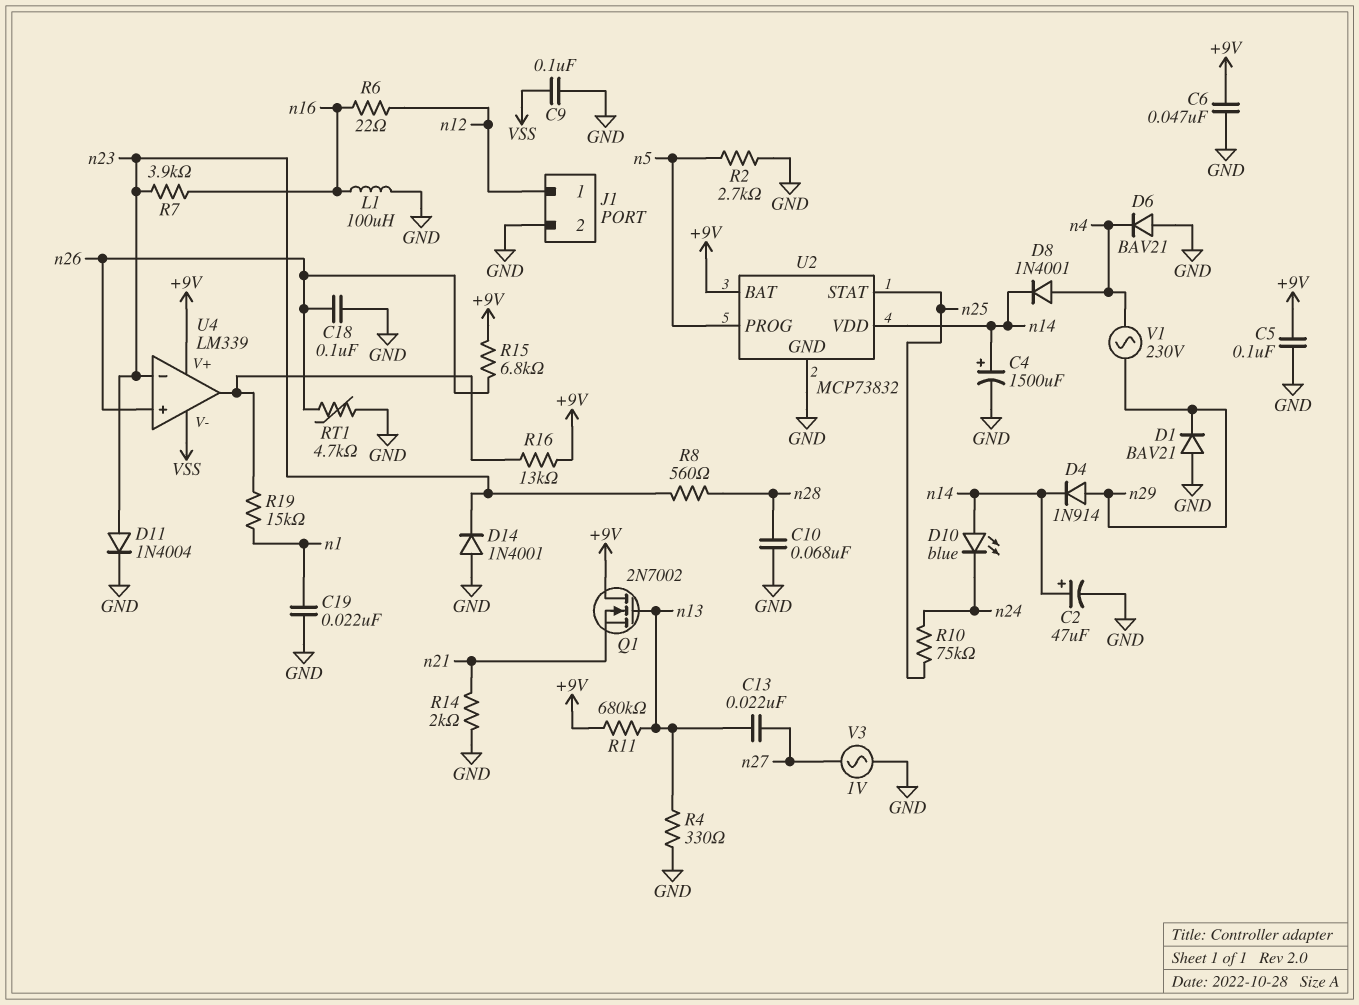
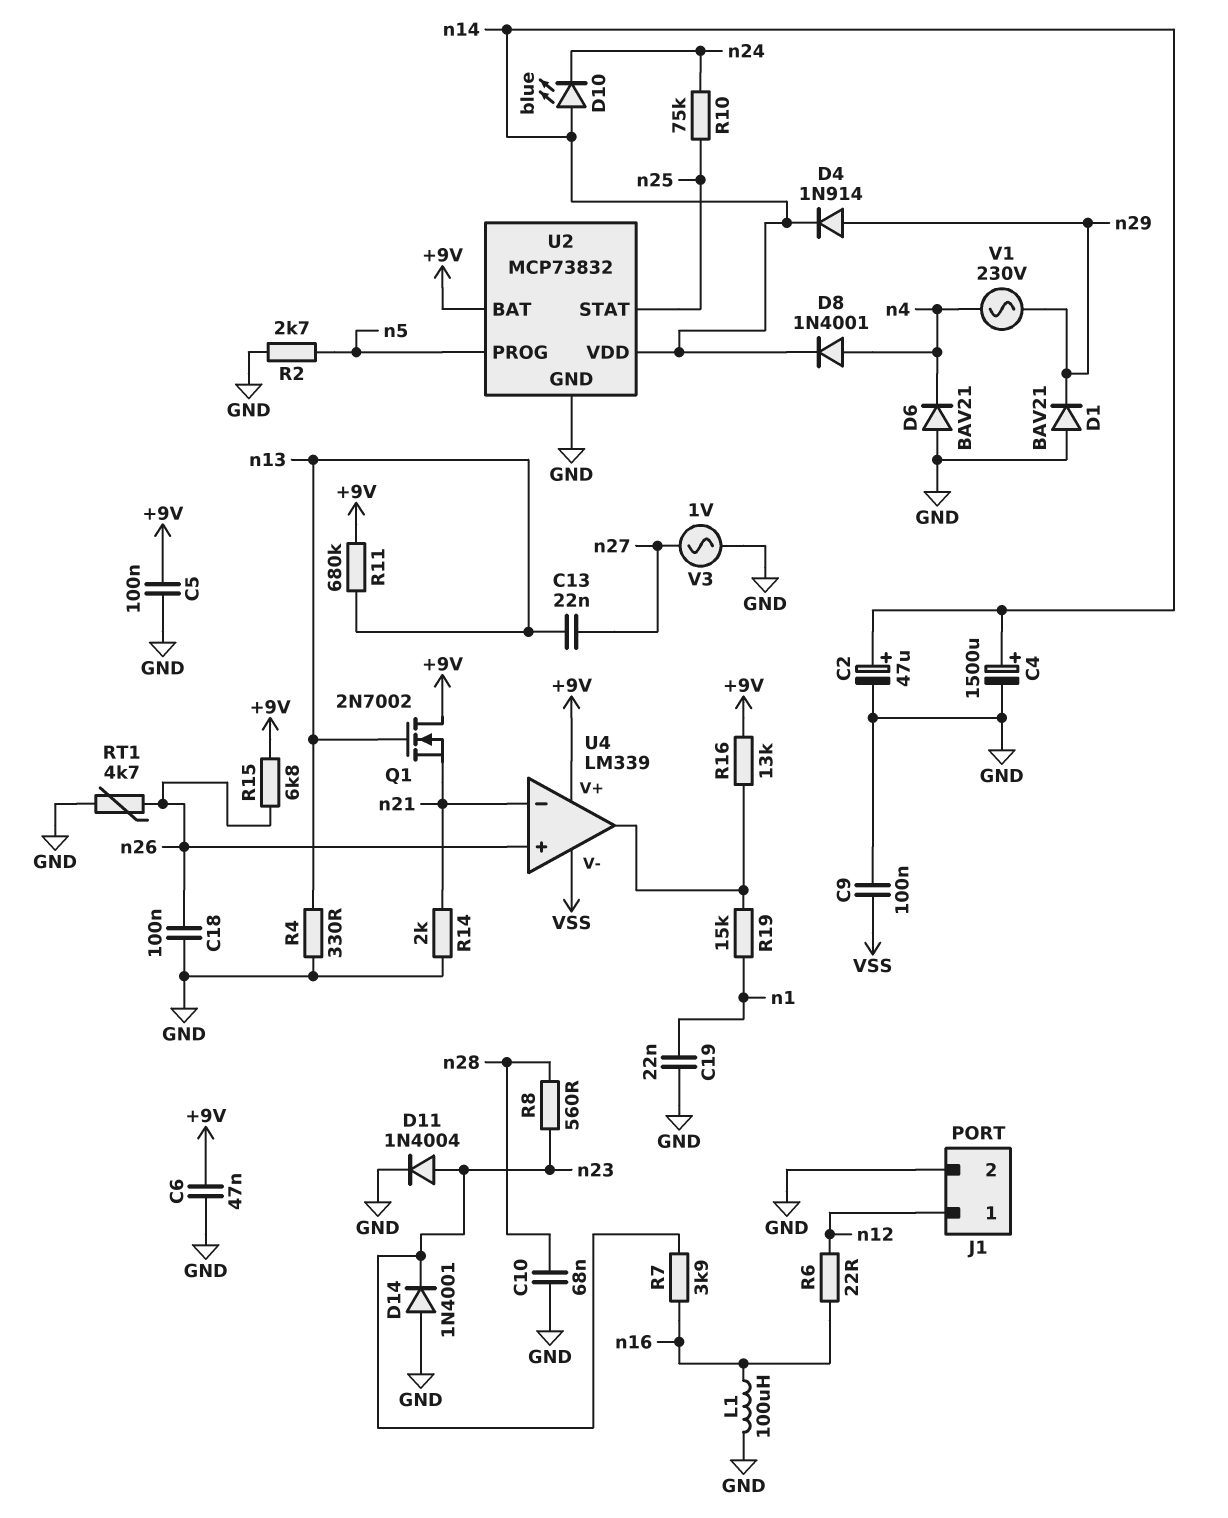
U4 pin in-: n23 -> n21

